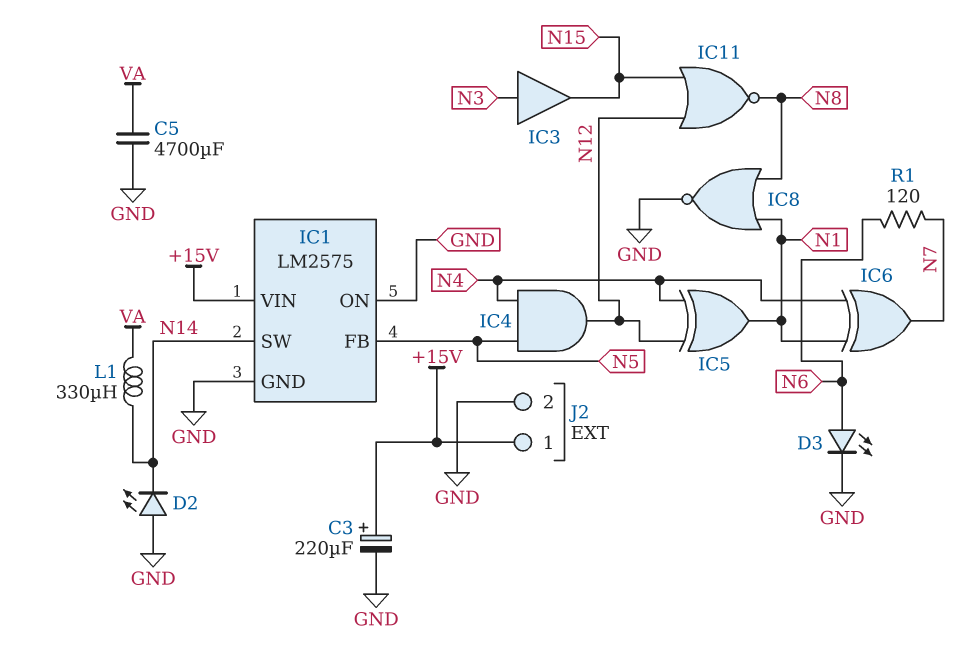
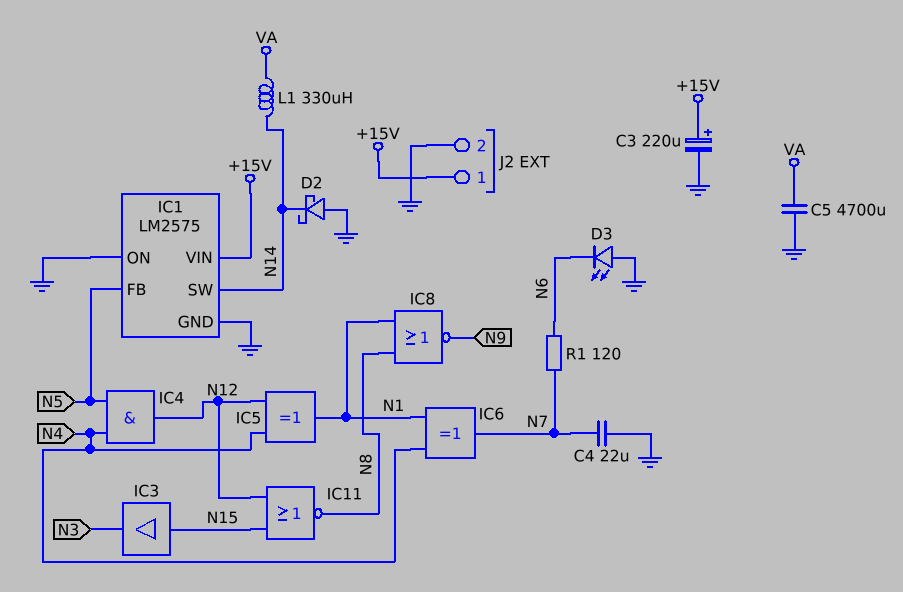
C4: none -> 22uF (GND, N7)
D2: LED (A GND, K N14) -> schottky (A GND, K N14)
D3: LED (A N6, K GND) -> LED (A GND, K N6)
IC3: buffer (in N3, out N15) -> buffer (in N15, out N3)
IC8: NOR (in N1, in N8, out GND) -> NOR (in N1, in N8, out N9)

